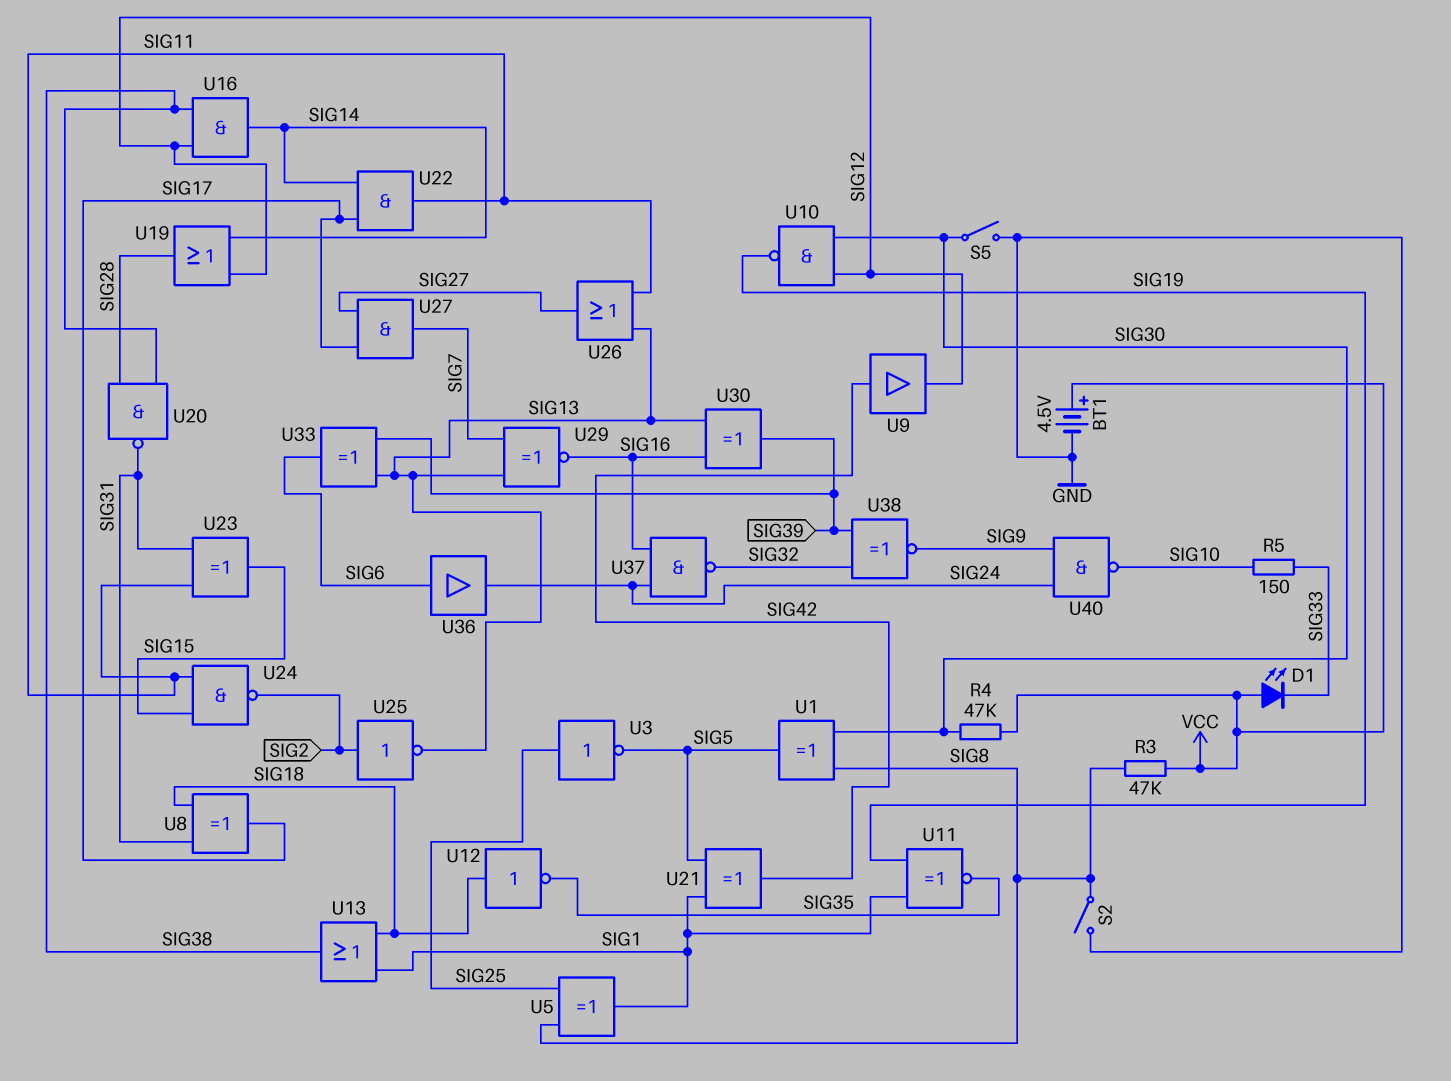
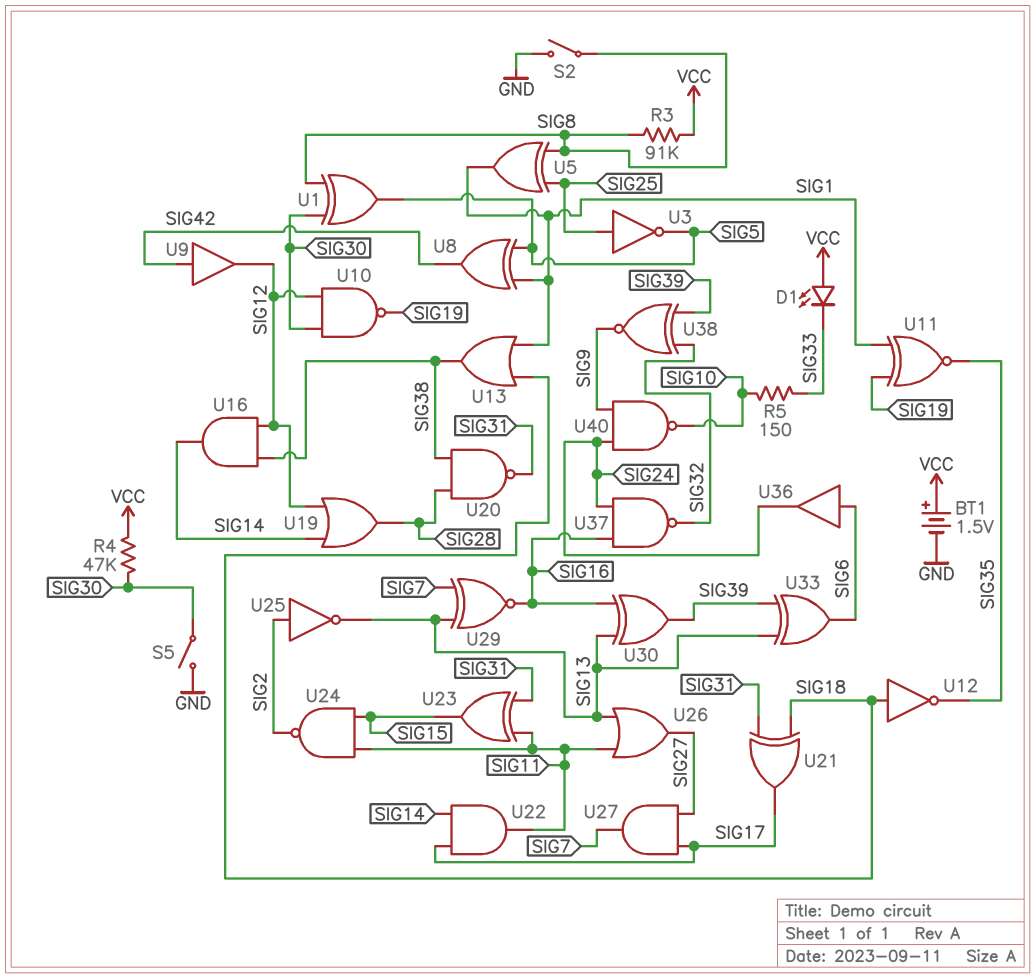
BT1: 4.5V (plus VCC, minus GND) -> 1.5V (plus VCC, minus GND)
R3: 47k (SIG8, VCC) -> 91k (SIG8, VCC)
U8: XOR (in SIG18, in SIG31, out SIG17) -> XOR (in SIG1, in SIG5, out SIG42)
U21: XOR (in SIG1, in SIG5, out SIG42) -> XOR (in SIG18, in SIG31, out SIG17)

